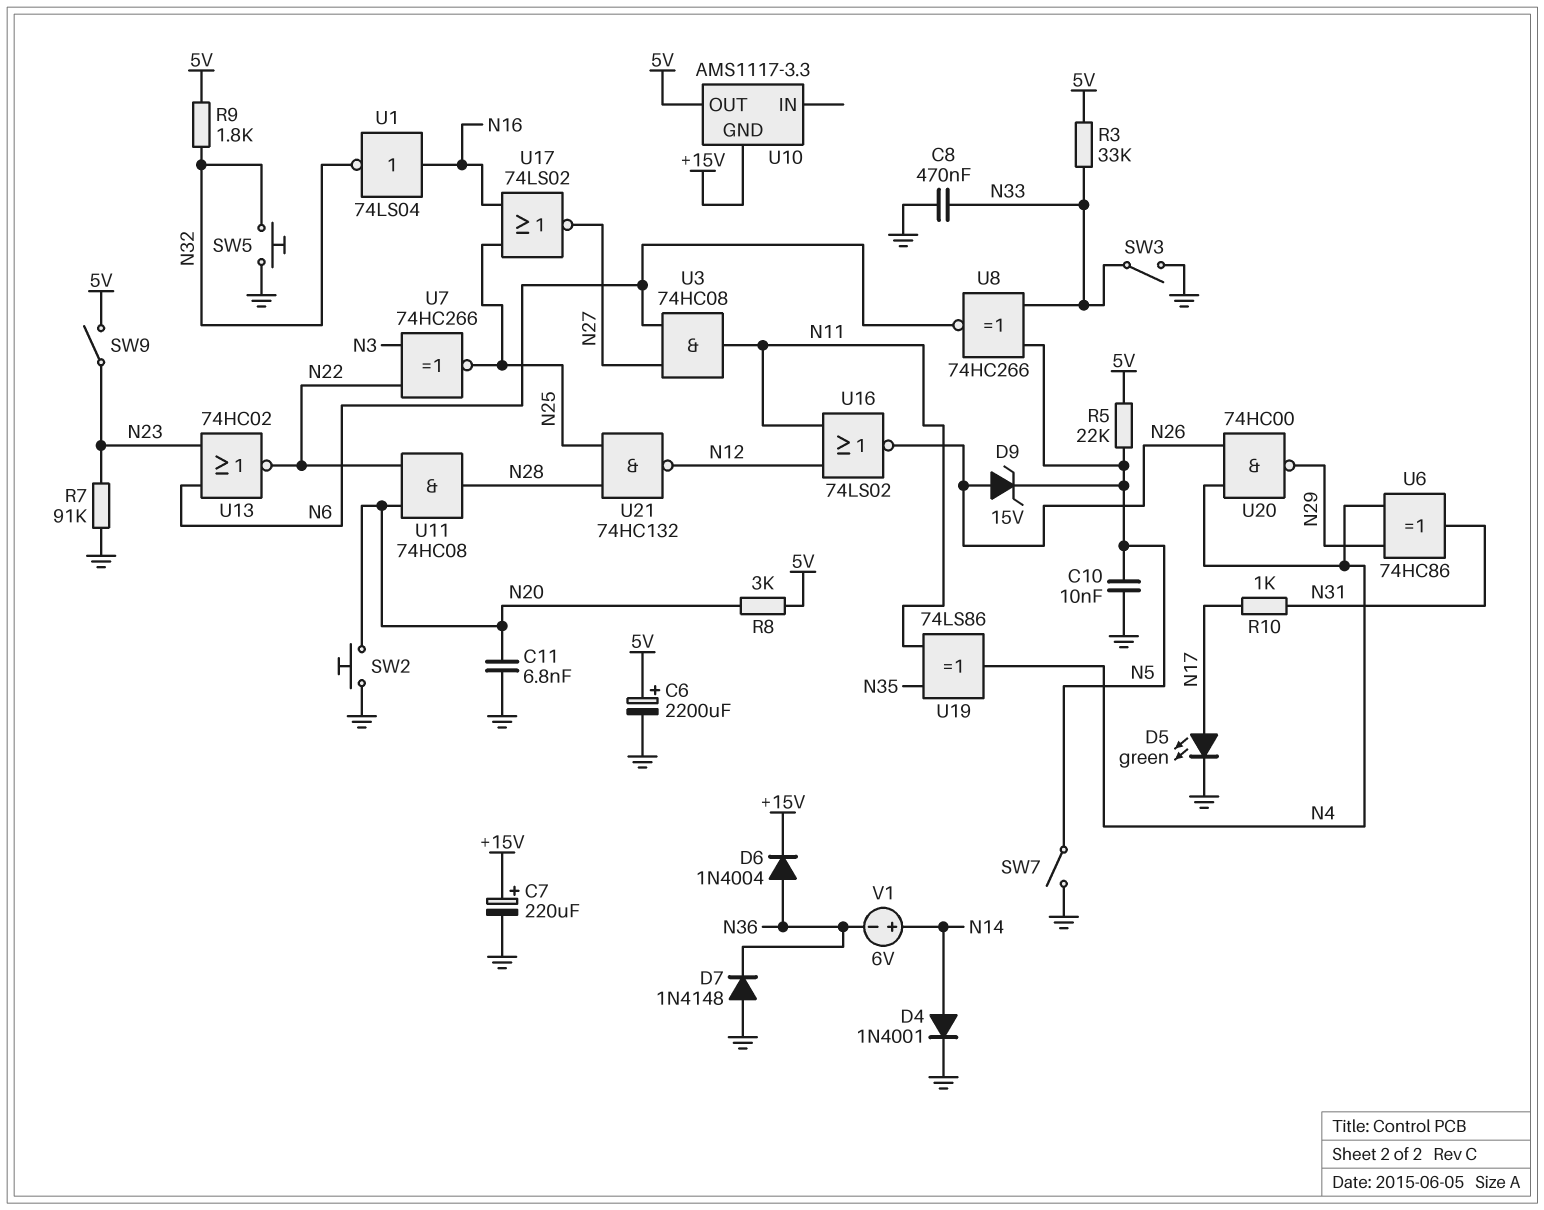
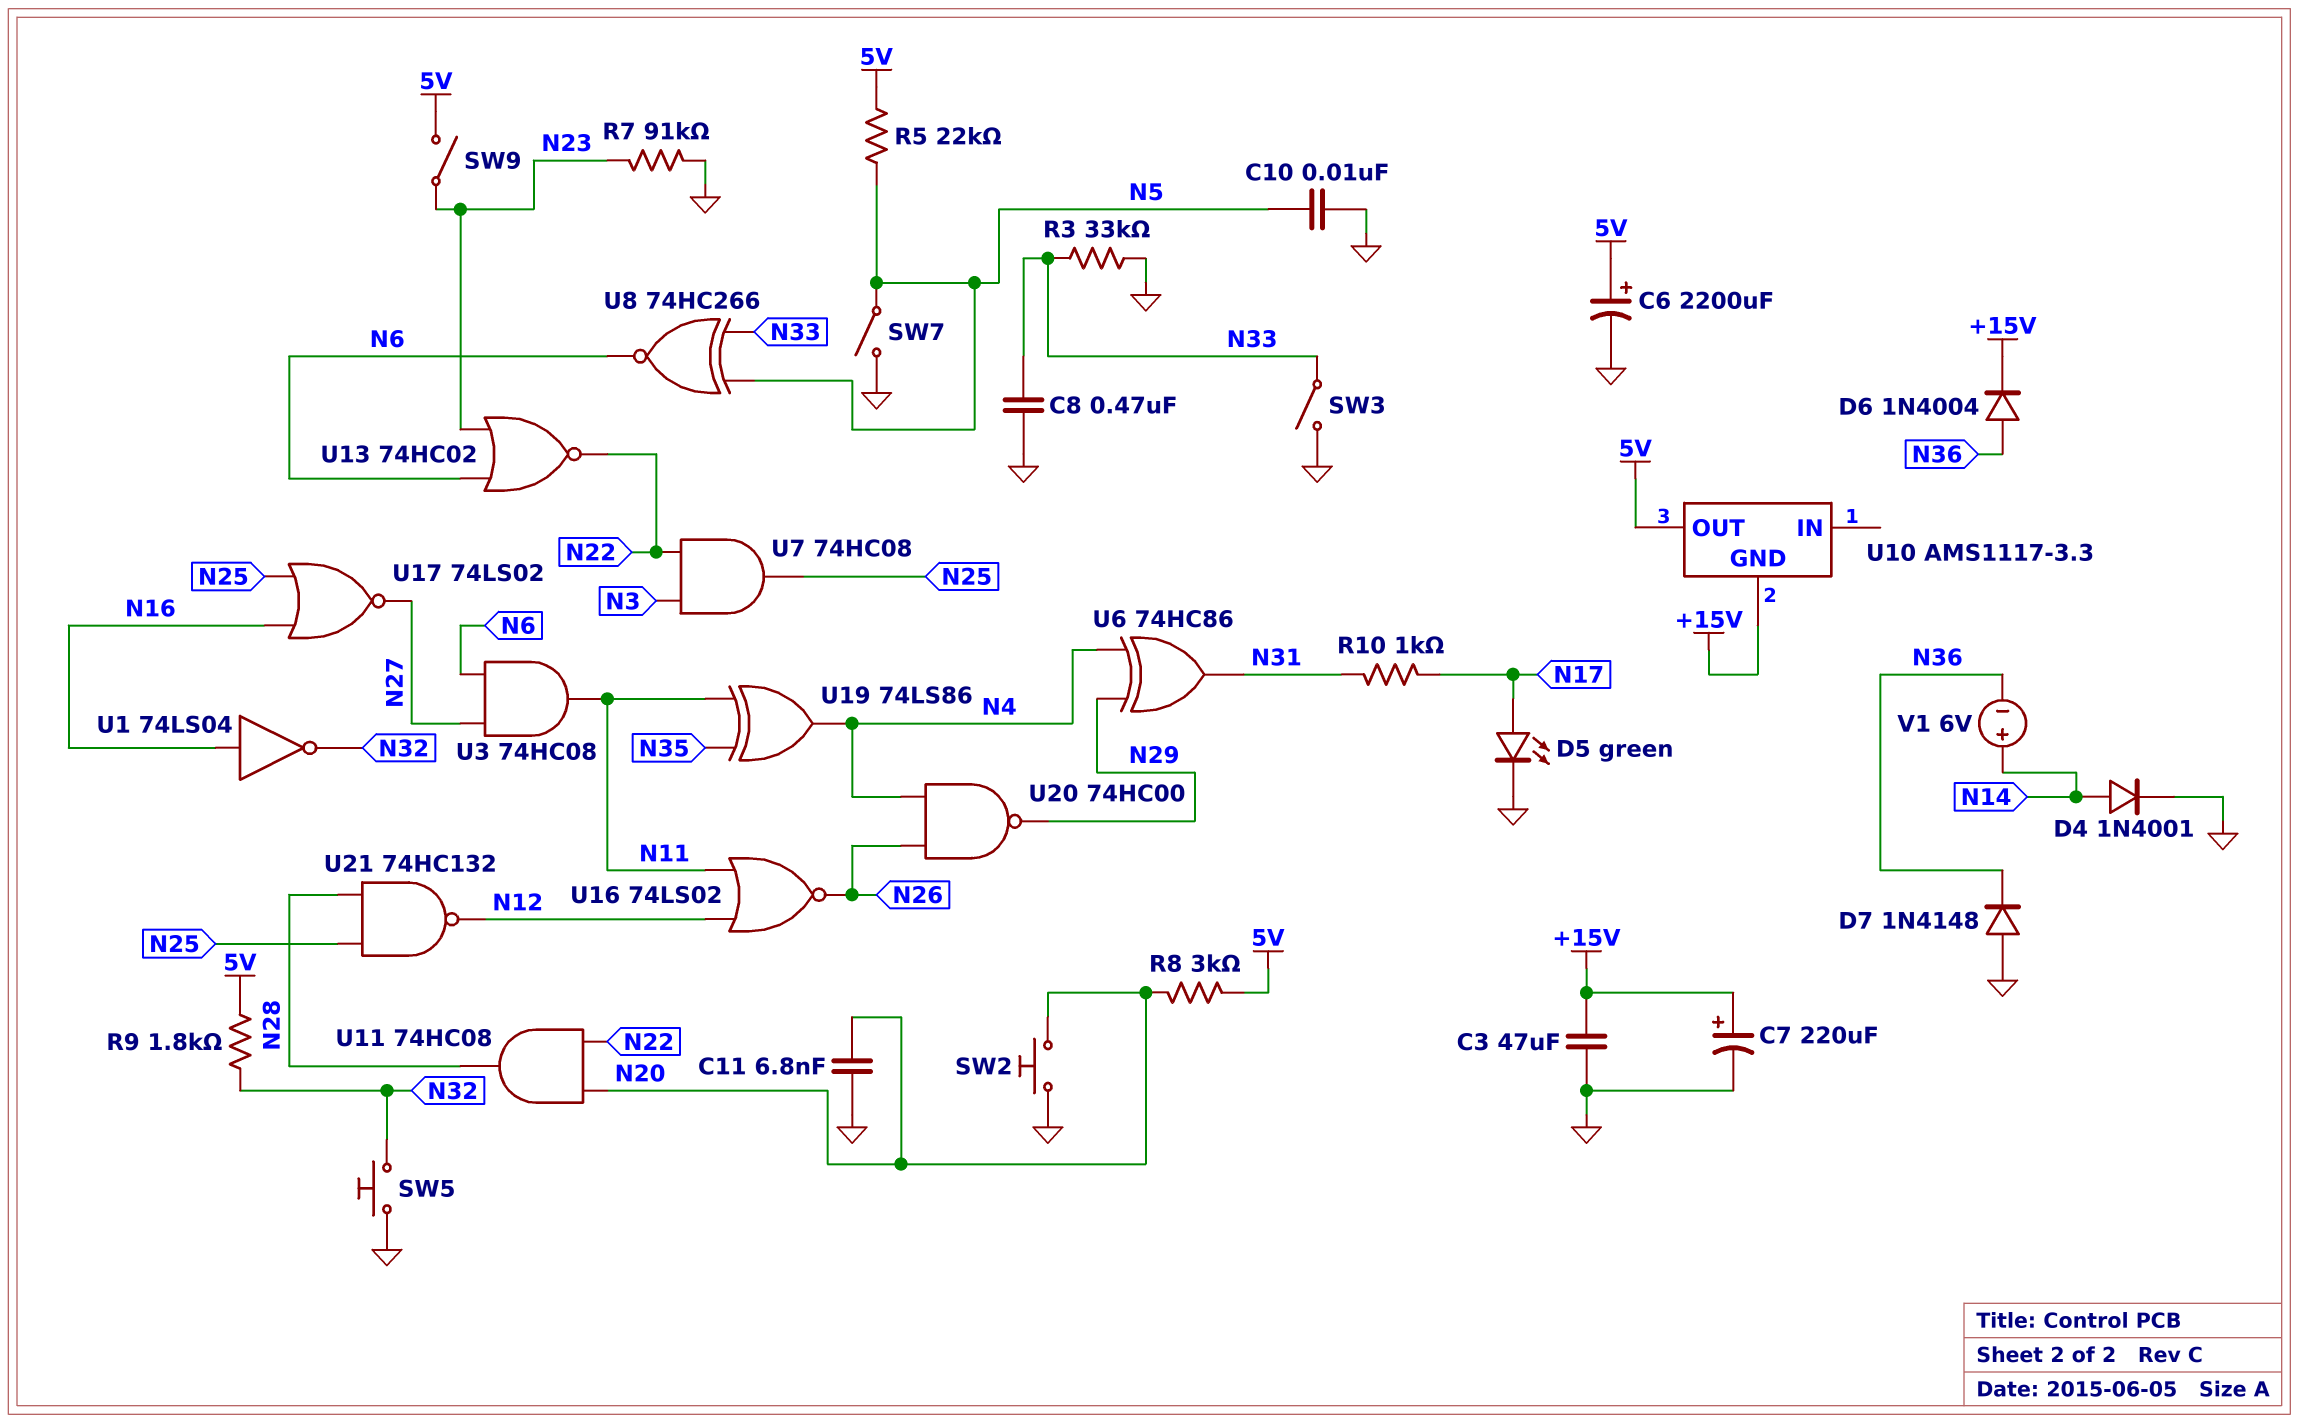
C3: none -> 47uF (+15V, GND)
D9: zener 15V (A N26, K N5) -> none
R3: 33k (5V, N33) -> 33k (GND, N33)
U7: XNOR 74HC266 (in N3, in N22, out N25) -> AND 74HC08 (in N3, in N22, out N25)

